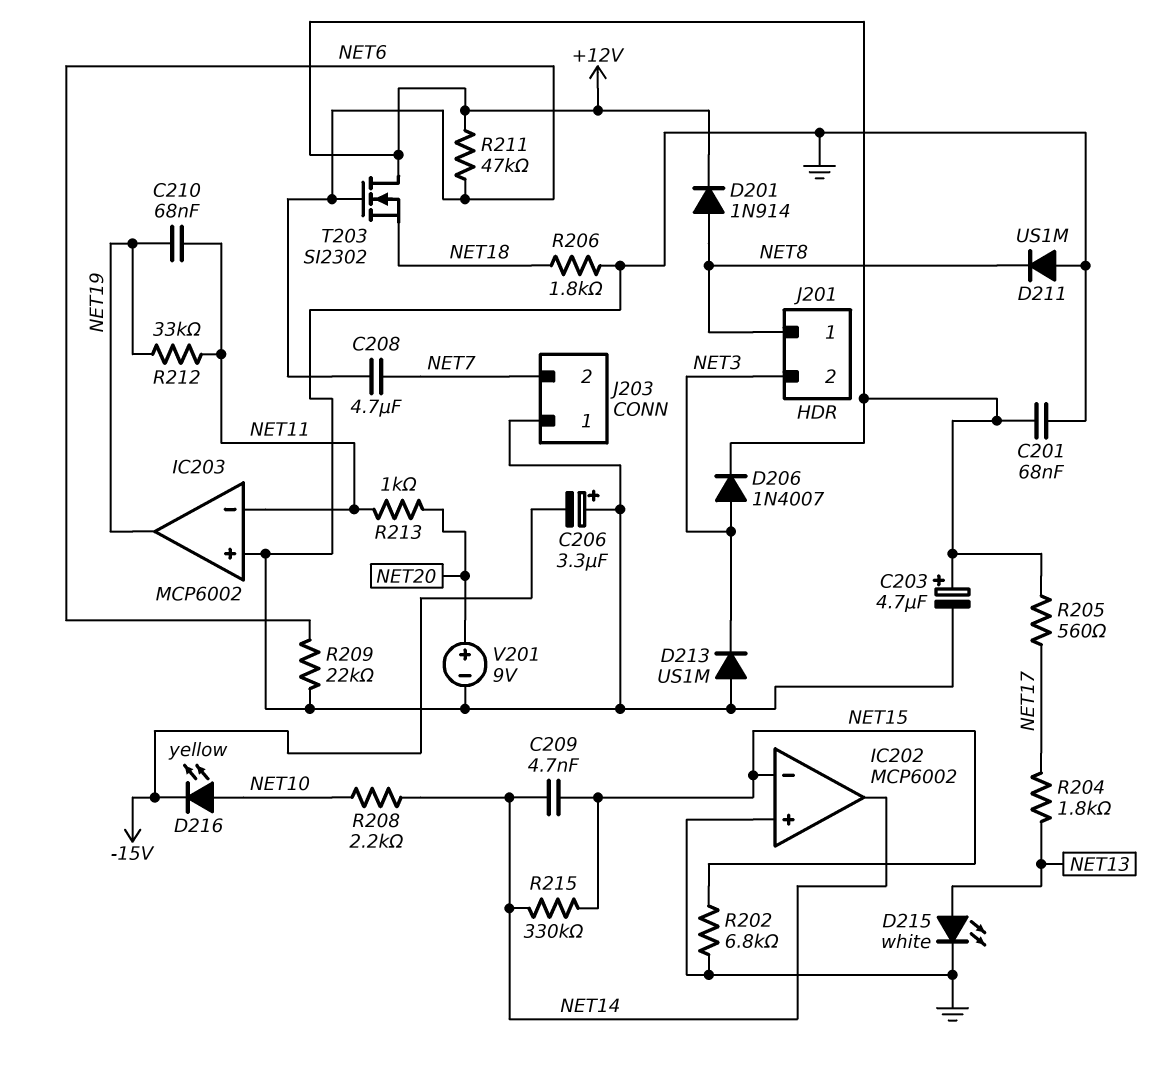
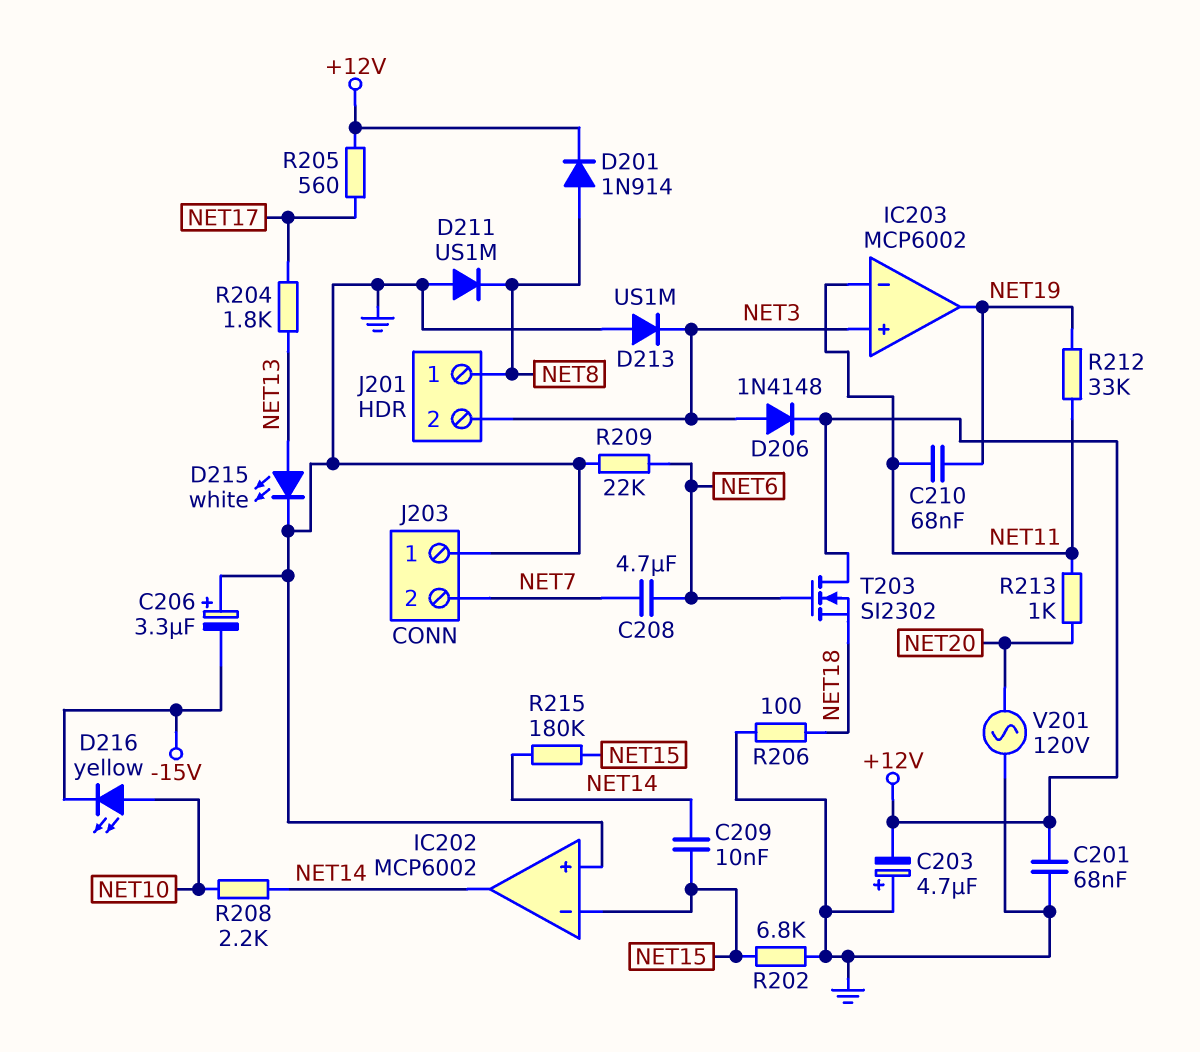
C203: 4.7uF (plus +12V, minus GND) -> 4.7uF (plus GND, minus +12V)
C209: 4.7nF (NET14, NET15) -> 10nF (NET14, NET15)
D206: diode 1N4007 (A NET3, K +12V) -> diode 1N4148 (A NET3, K +12V)
IC203 pin in+: GND -> NET3
R206: 1.8k (GND, NET18) -> 100 (GND, NET18)
R211: 47k (+12V, NET6) -> none
R215: 330k (NET14, NET15) -> 180k (NET14, NET15)
V201: 9V (plus NET20, minus GND) -> AC 120V (GND, NET20)

